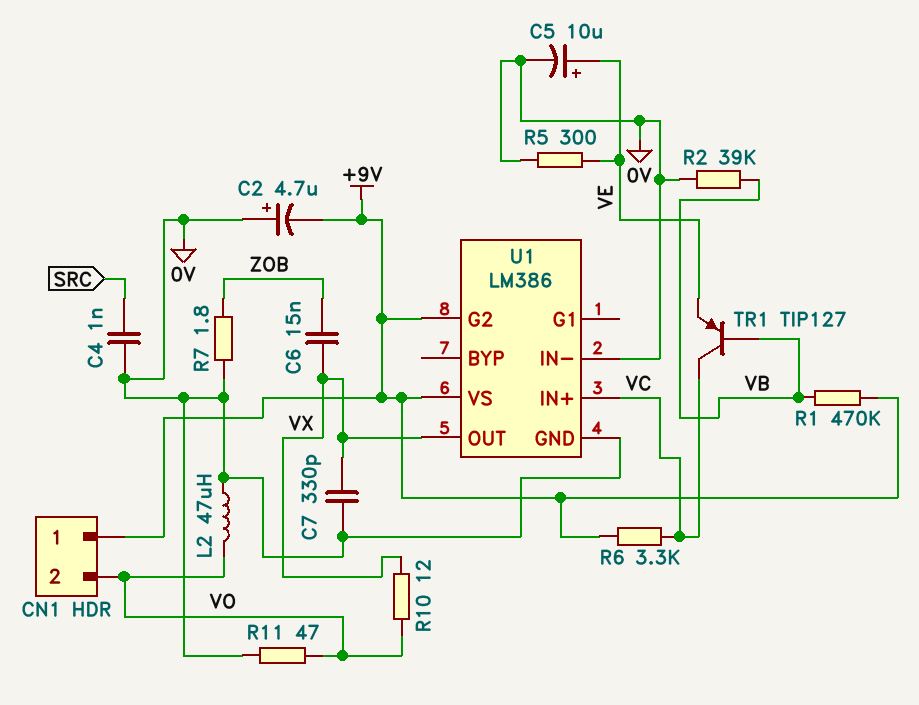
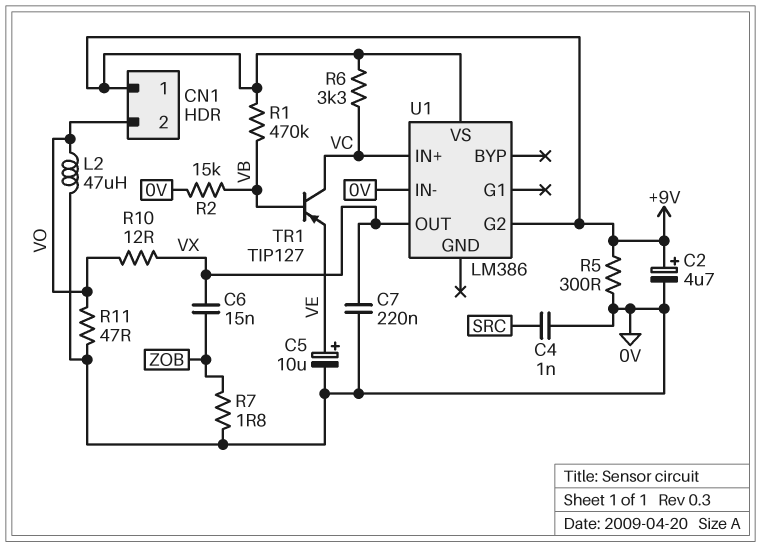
C2: 4.7uF (plus 0V, minus +9V) -> 4.7uF (plus +9V, minus 0V)
C7: 330pF (0V, VX) -> 220nF (0V, VX)
R2: 39k (0V, VB) -> 15k (0V, VB)
R5: 300 (0V, VE) -> 300 (+9V, 0V)
U1 pin GND: 0V -> none

